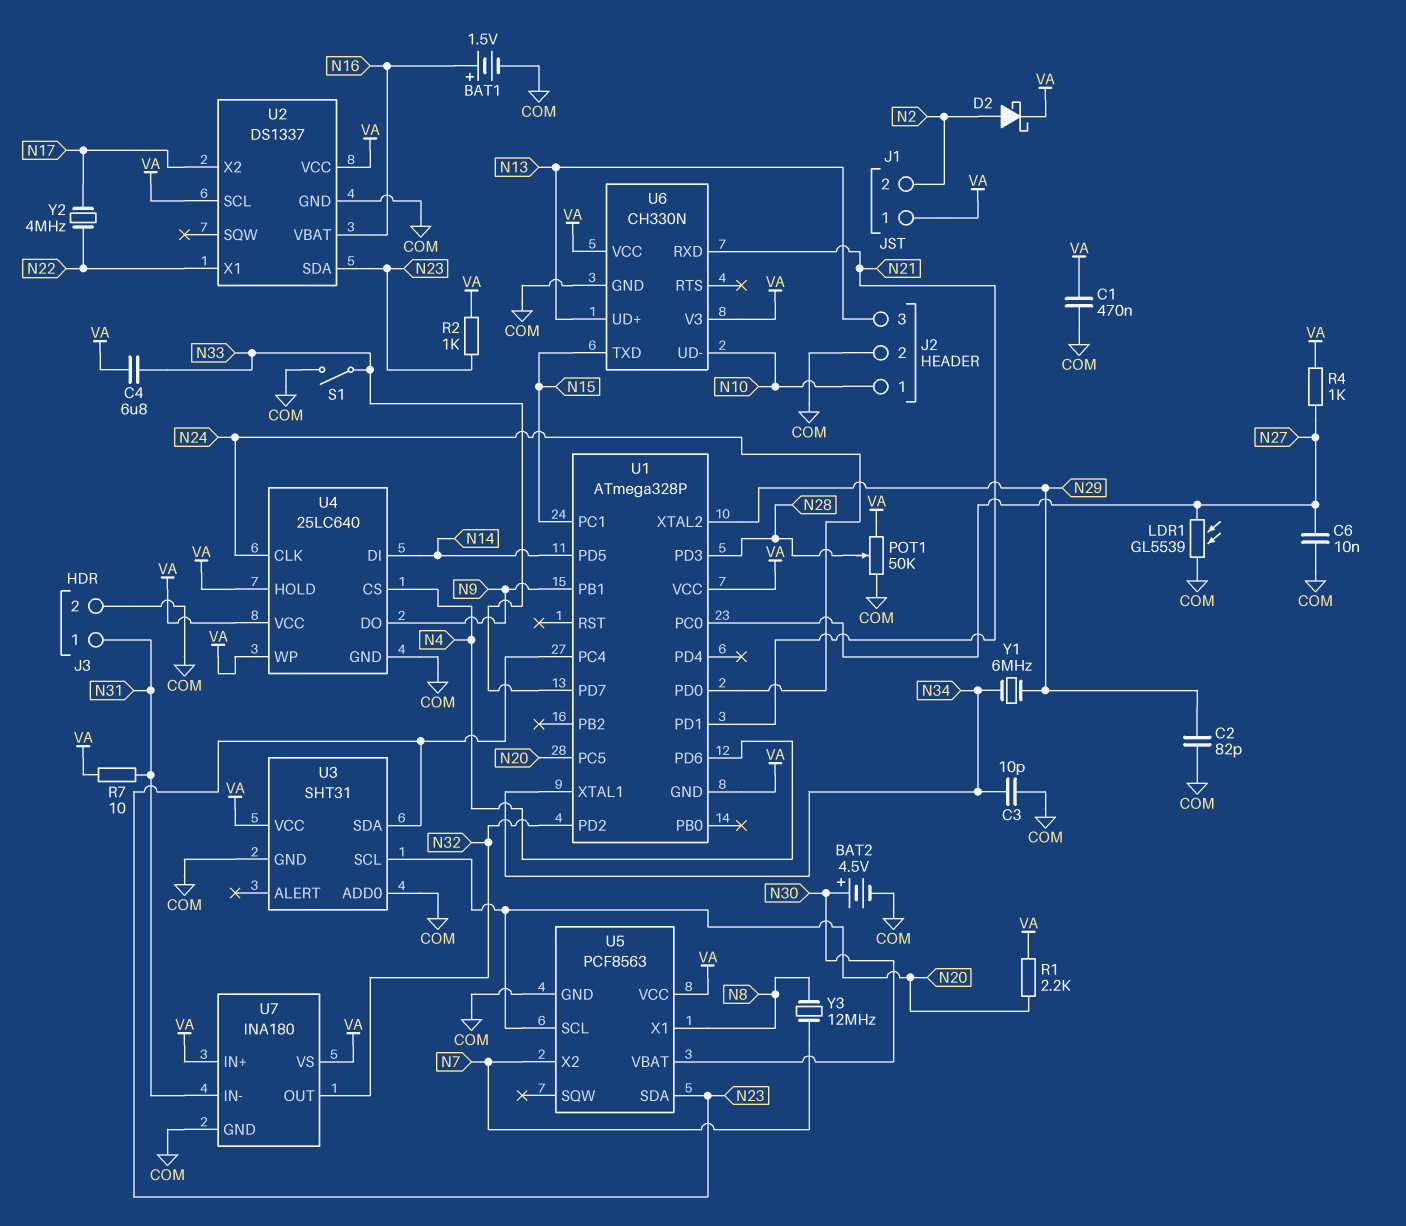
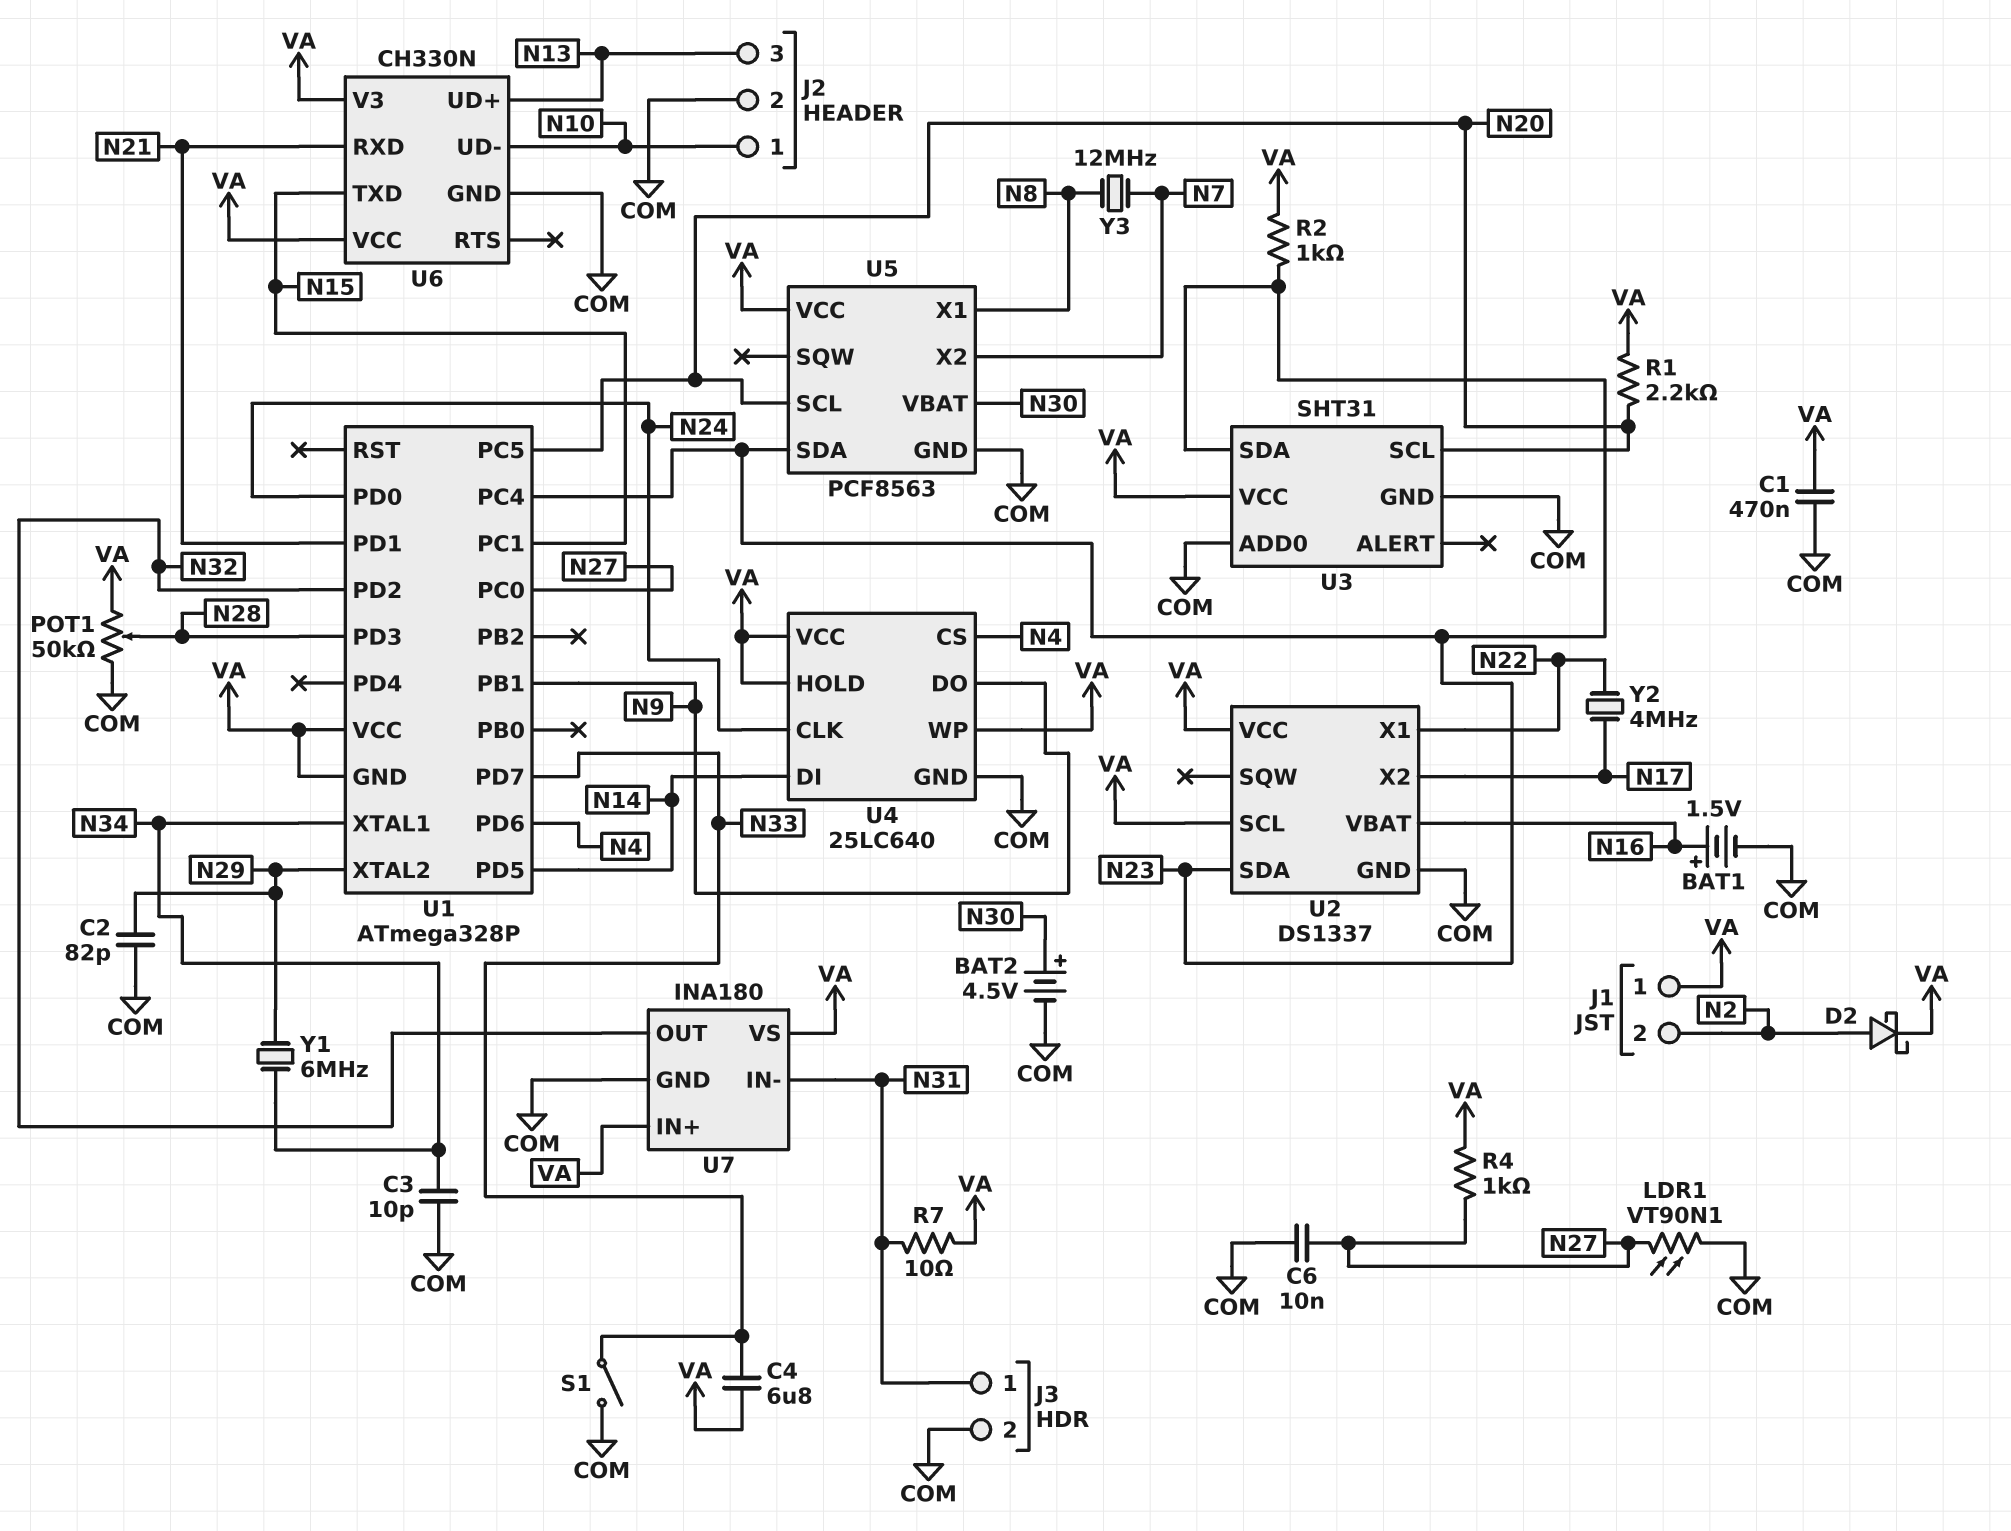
LDR1: GL5539 (COM, N27) -> VT90N1 (COM, N27)

